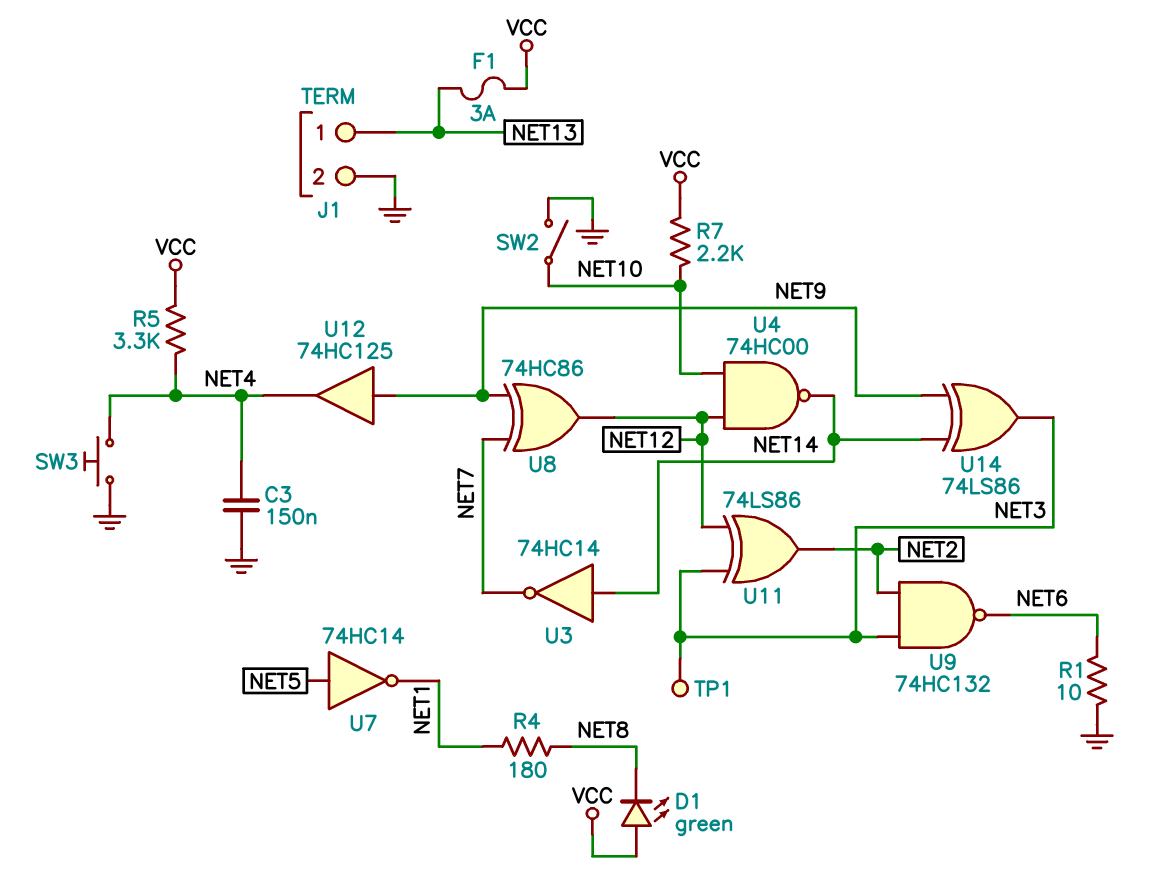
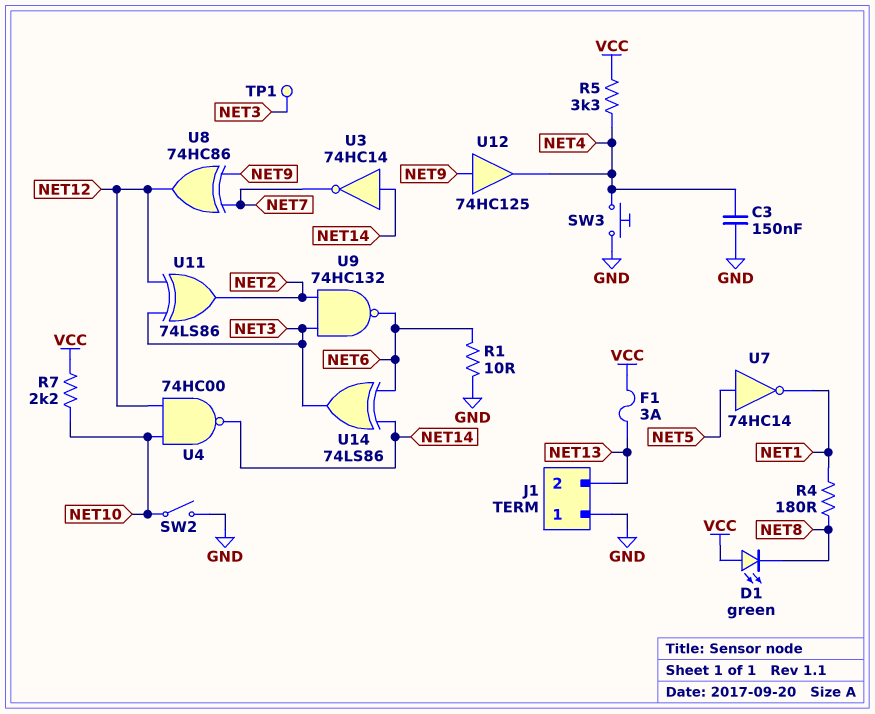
J1 pin 1: NET13 -> GND
J1 pin 2: GND -> NET13
U14: XOR 74LS86 (in NET9, in NET14, out NET3) -> XOR 74LS86 (in NET6, in NET14, out NET3)

